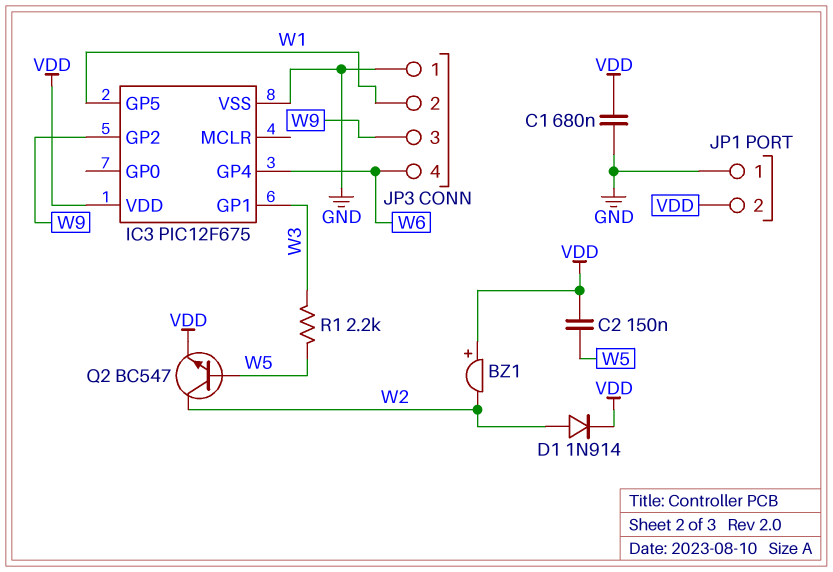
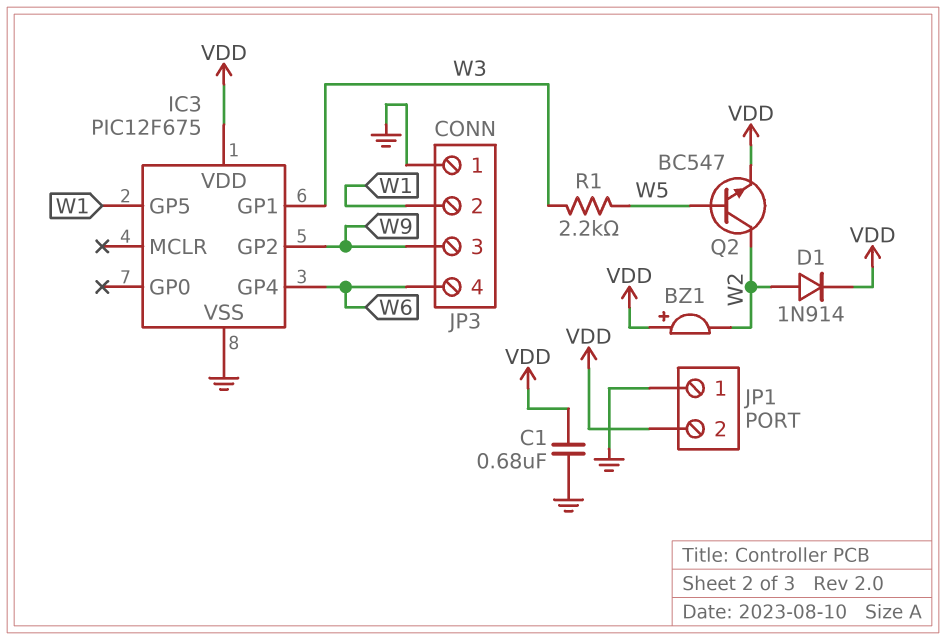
C2: 150nF (VDD, W5) -> none

